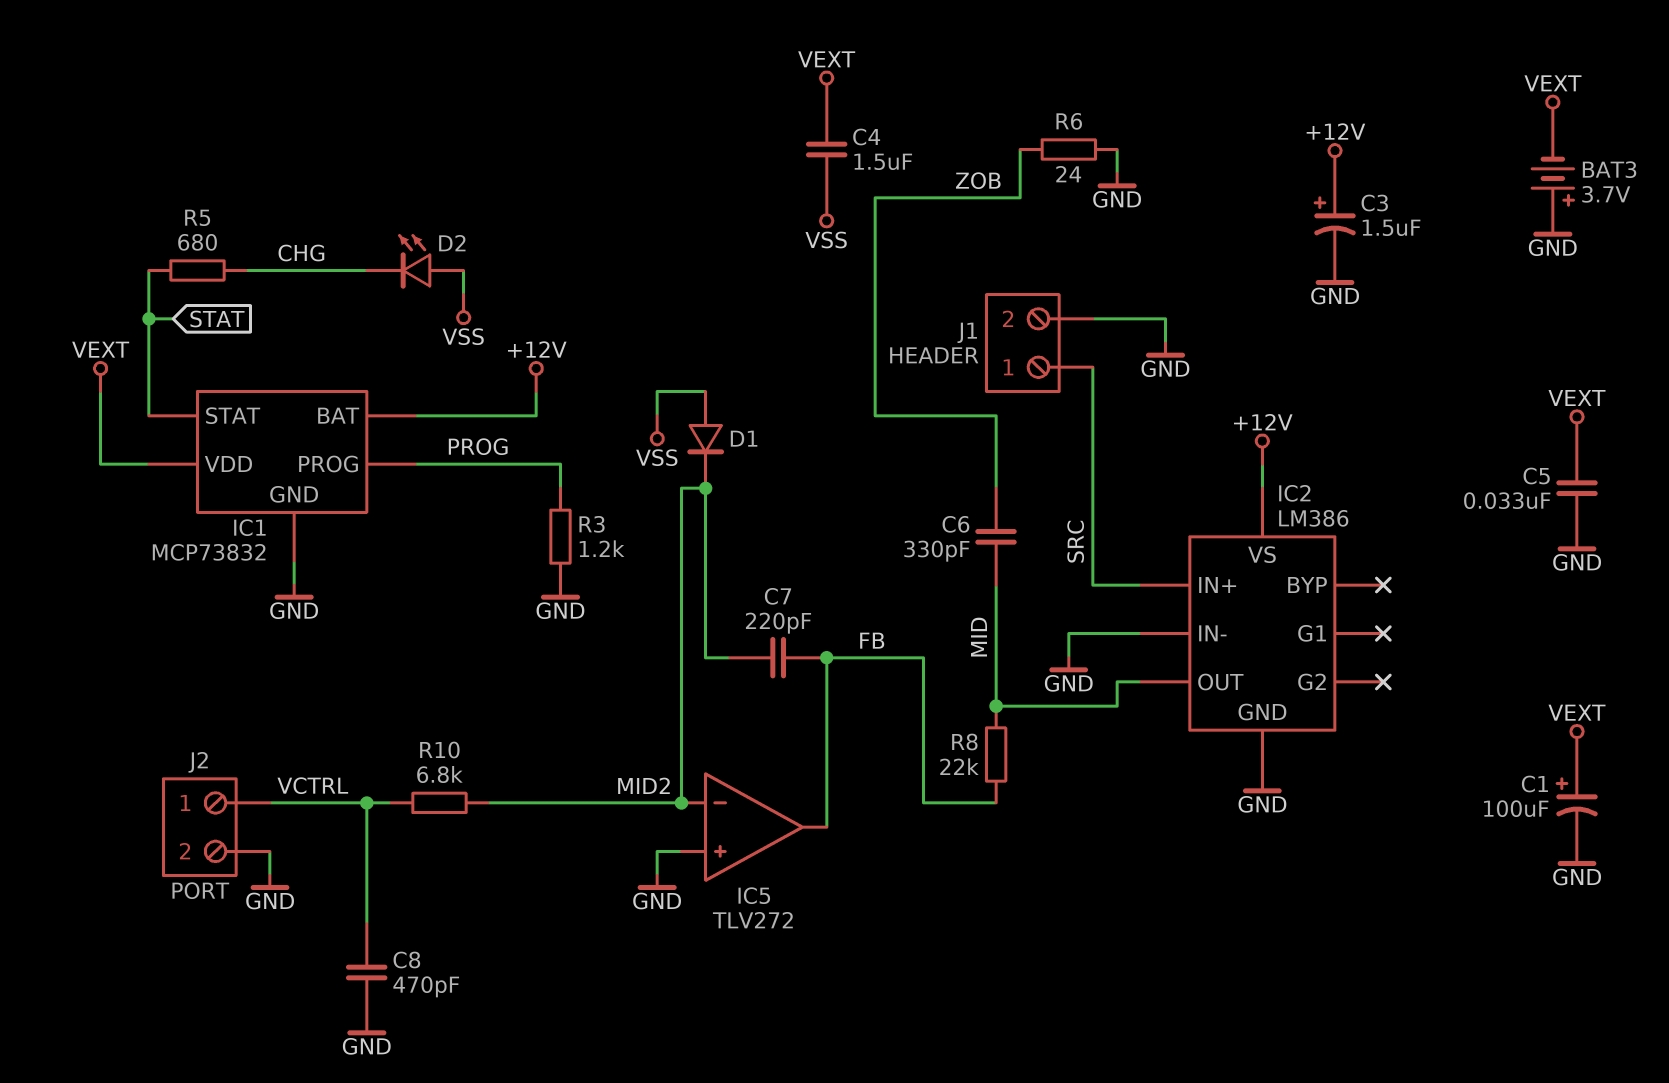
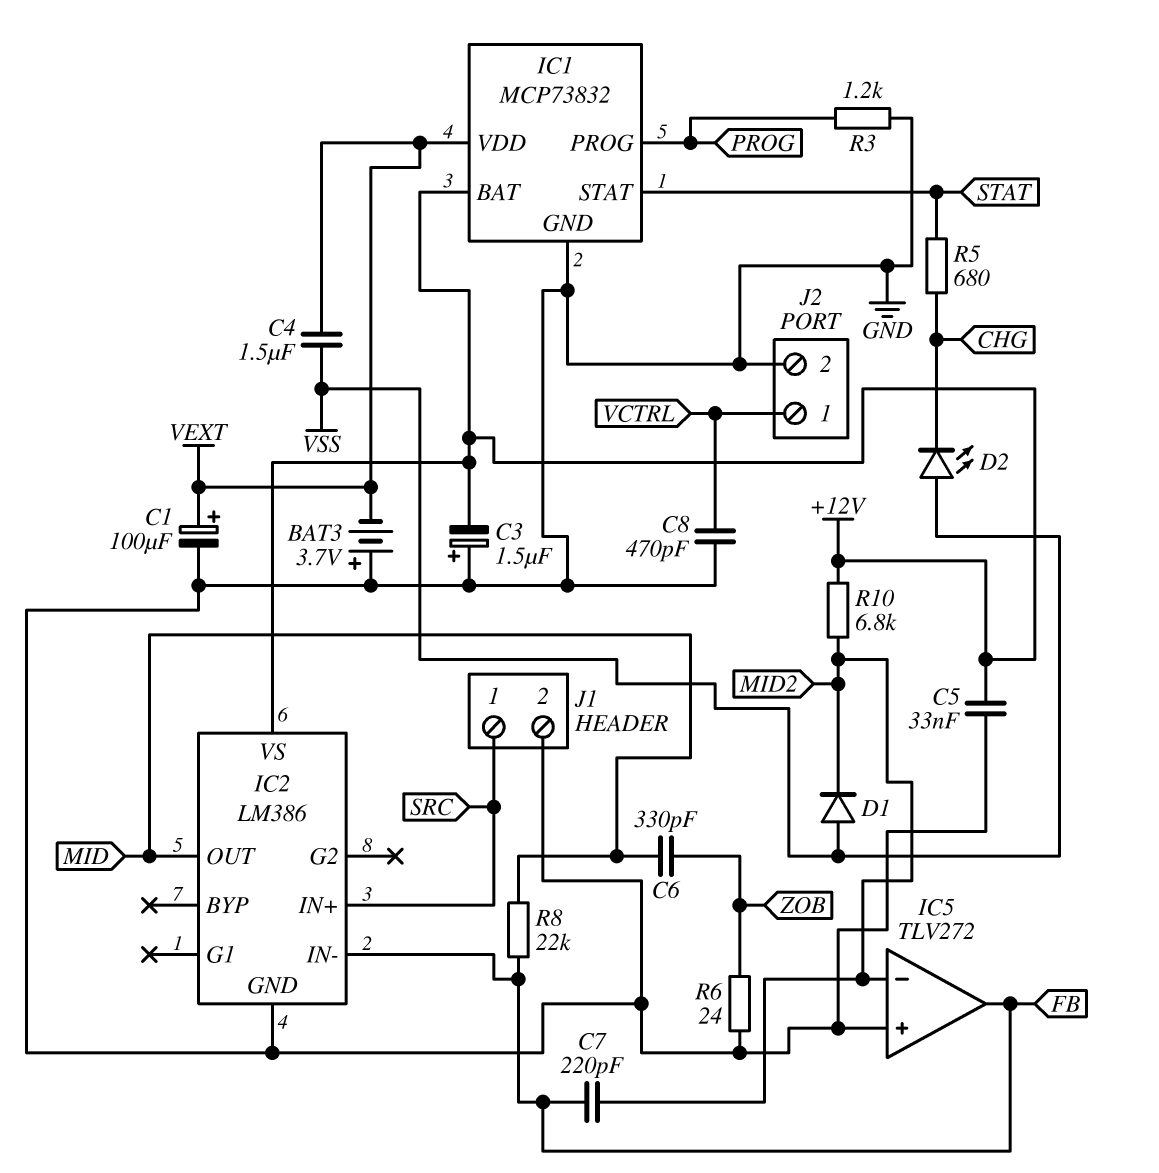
C3: 1.5uF (plus +12V, minus GND) -> 1.5uF (plus GND, minus +12V)
C5: 33nF (GND, VEXT) -> 33nF (+12V, GND)
IC2 pin IN-: GND -> FB
R10: 6.8k (MID2, VCTRL) -> 6.8k (+12V, MID2)

